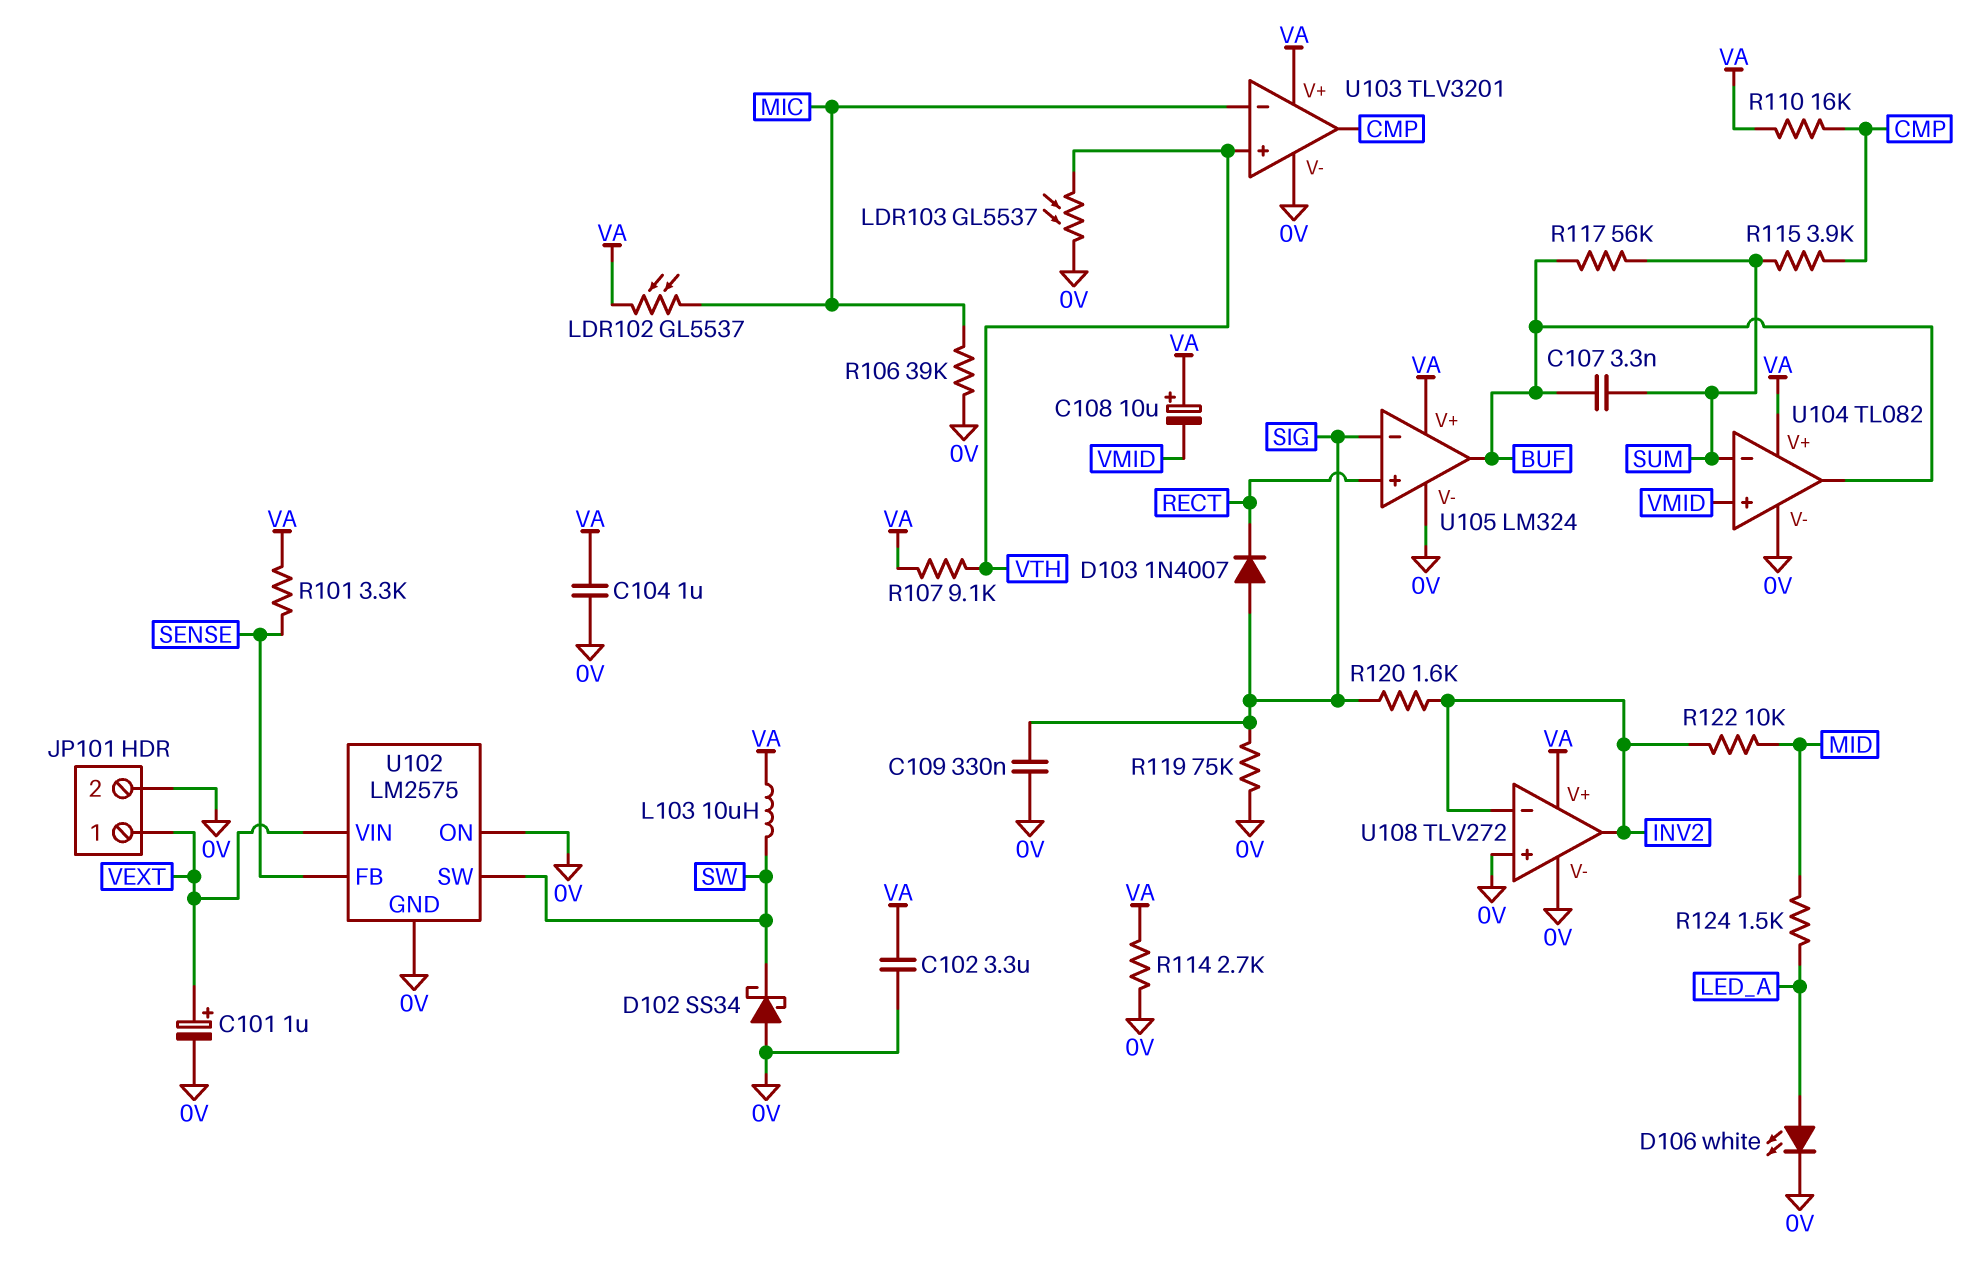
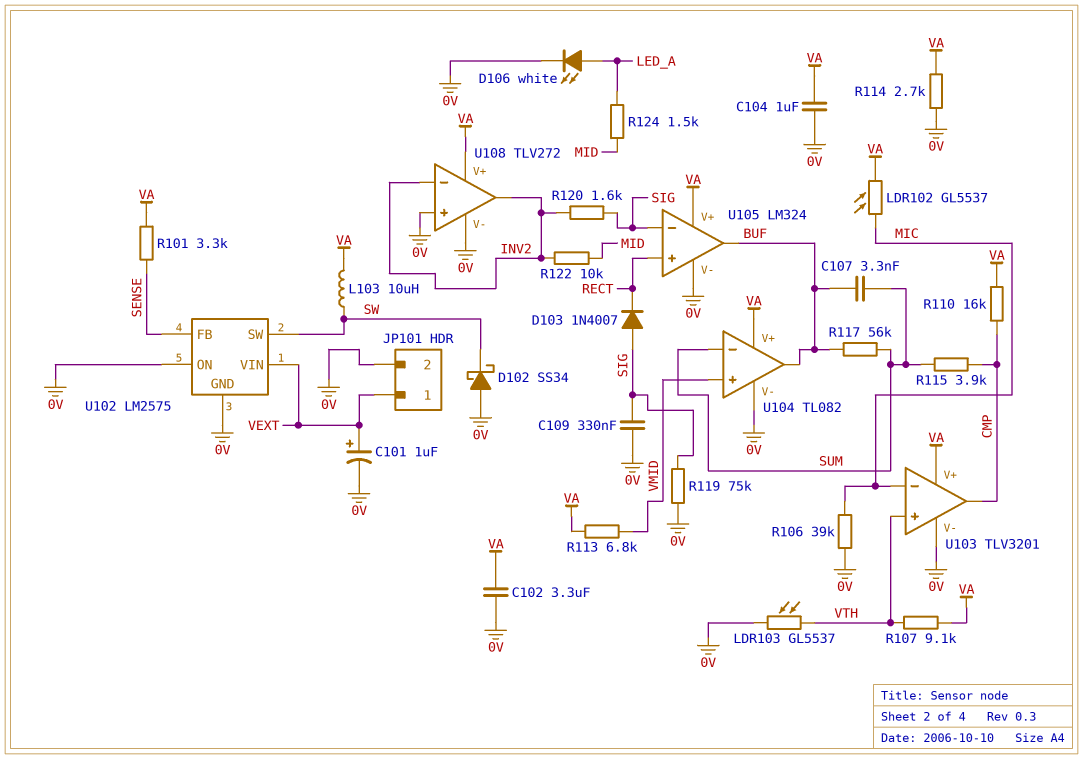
C108: 10uF (plus VA, minus VMID) -> none
R113: none -> 6.8k (VA, VMID)

